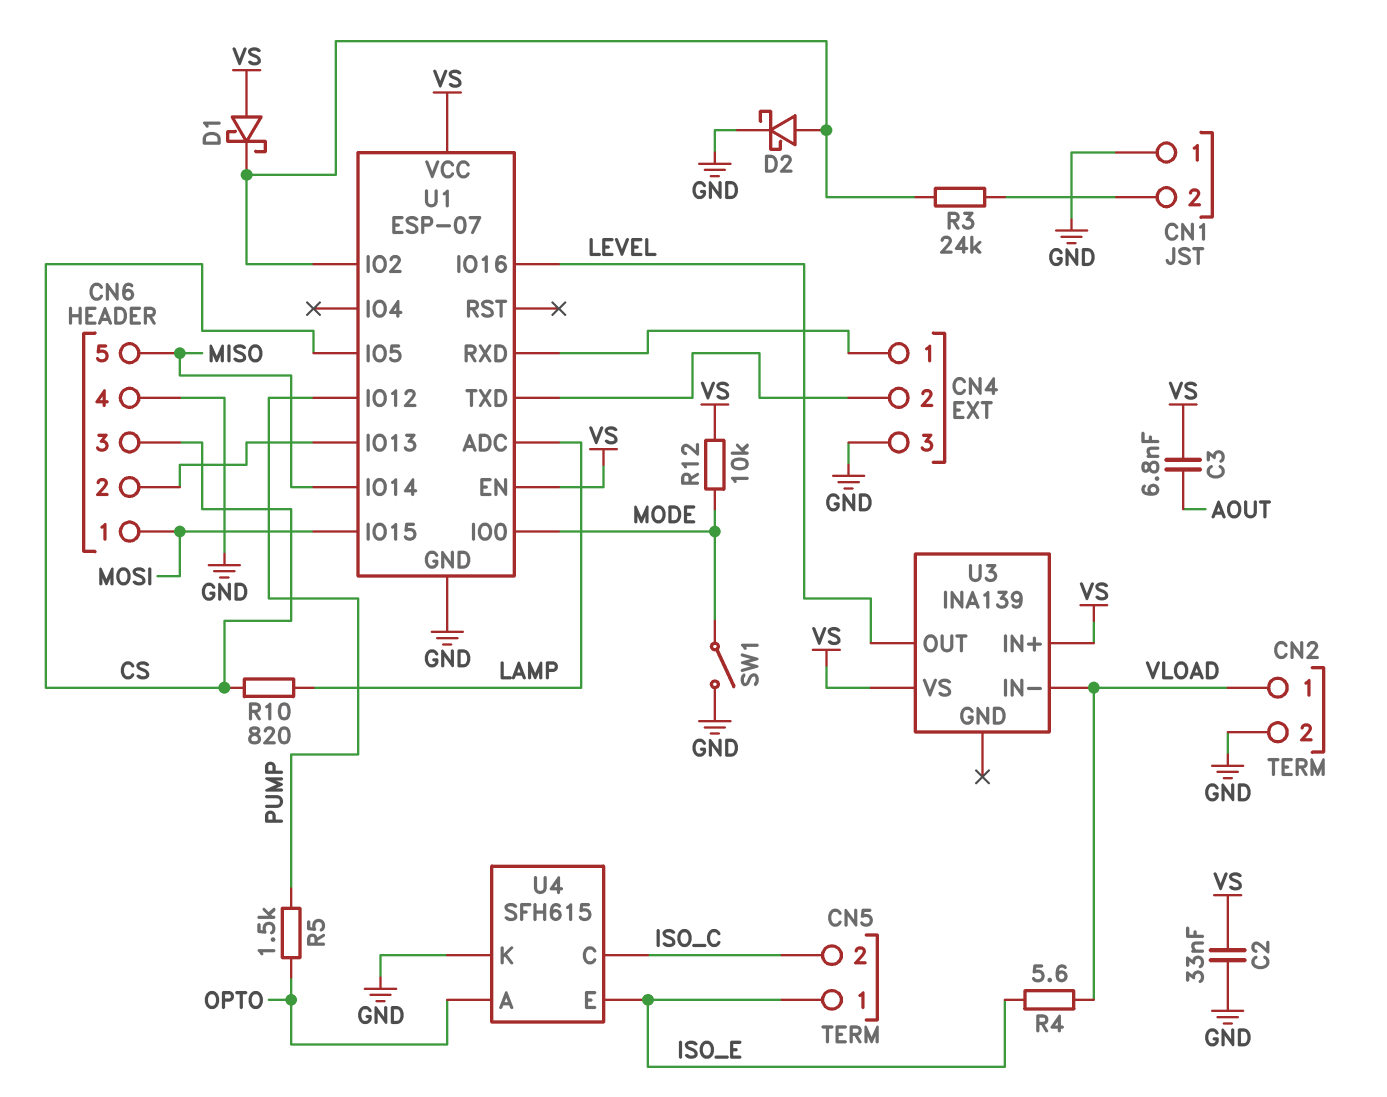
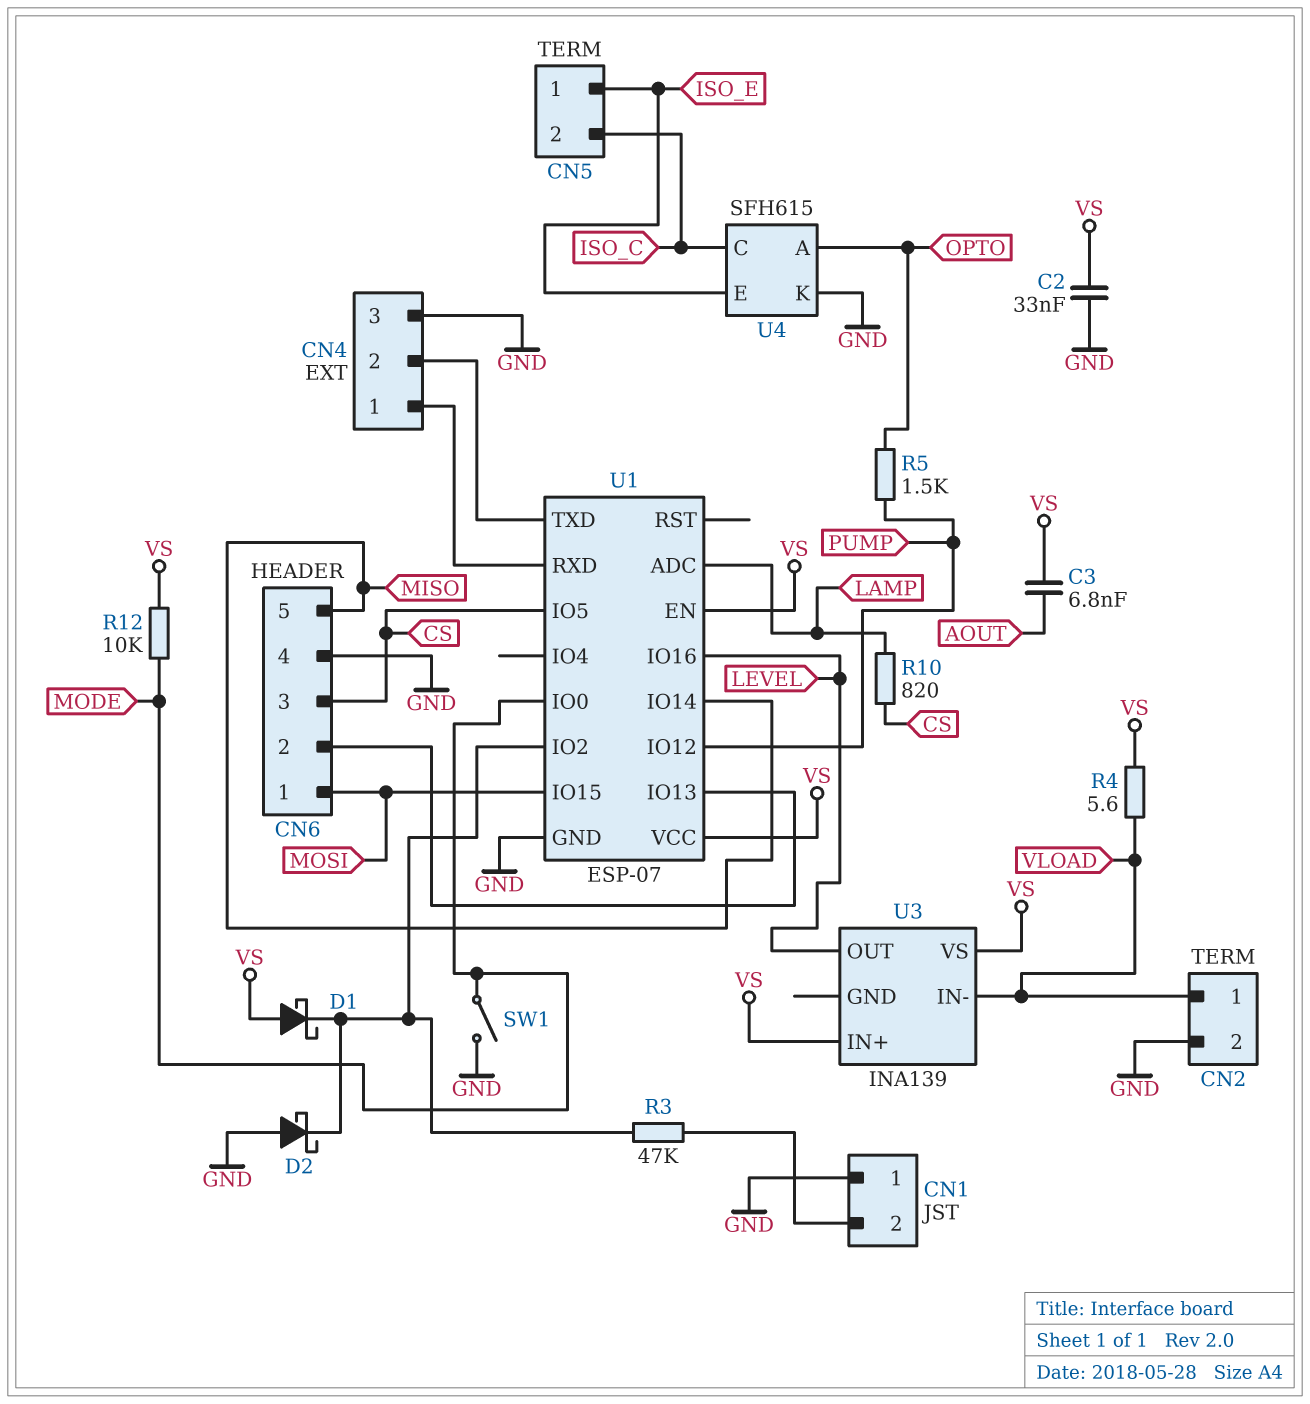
D2: schottky (A U1/IO2, K GND) -> schottky (A GND, K U1/IO2)
R3: 24k (CN1/2, U1/IO2) -> 47k (CN1/2, U1/IO2)
R4: 5.6 (ISO_E, VLOAD) -> 5.6 (VLOAD, VS)

